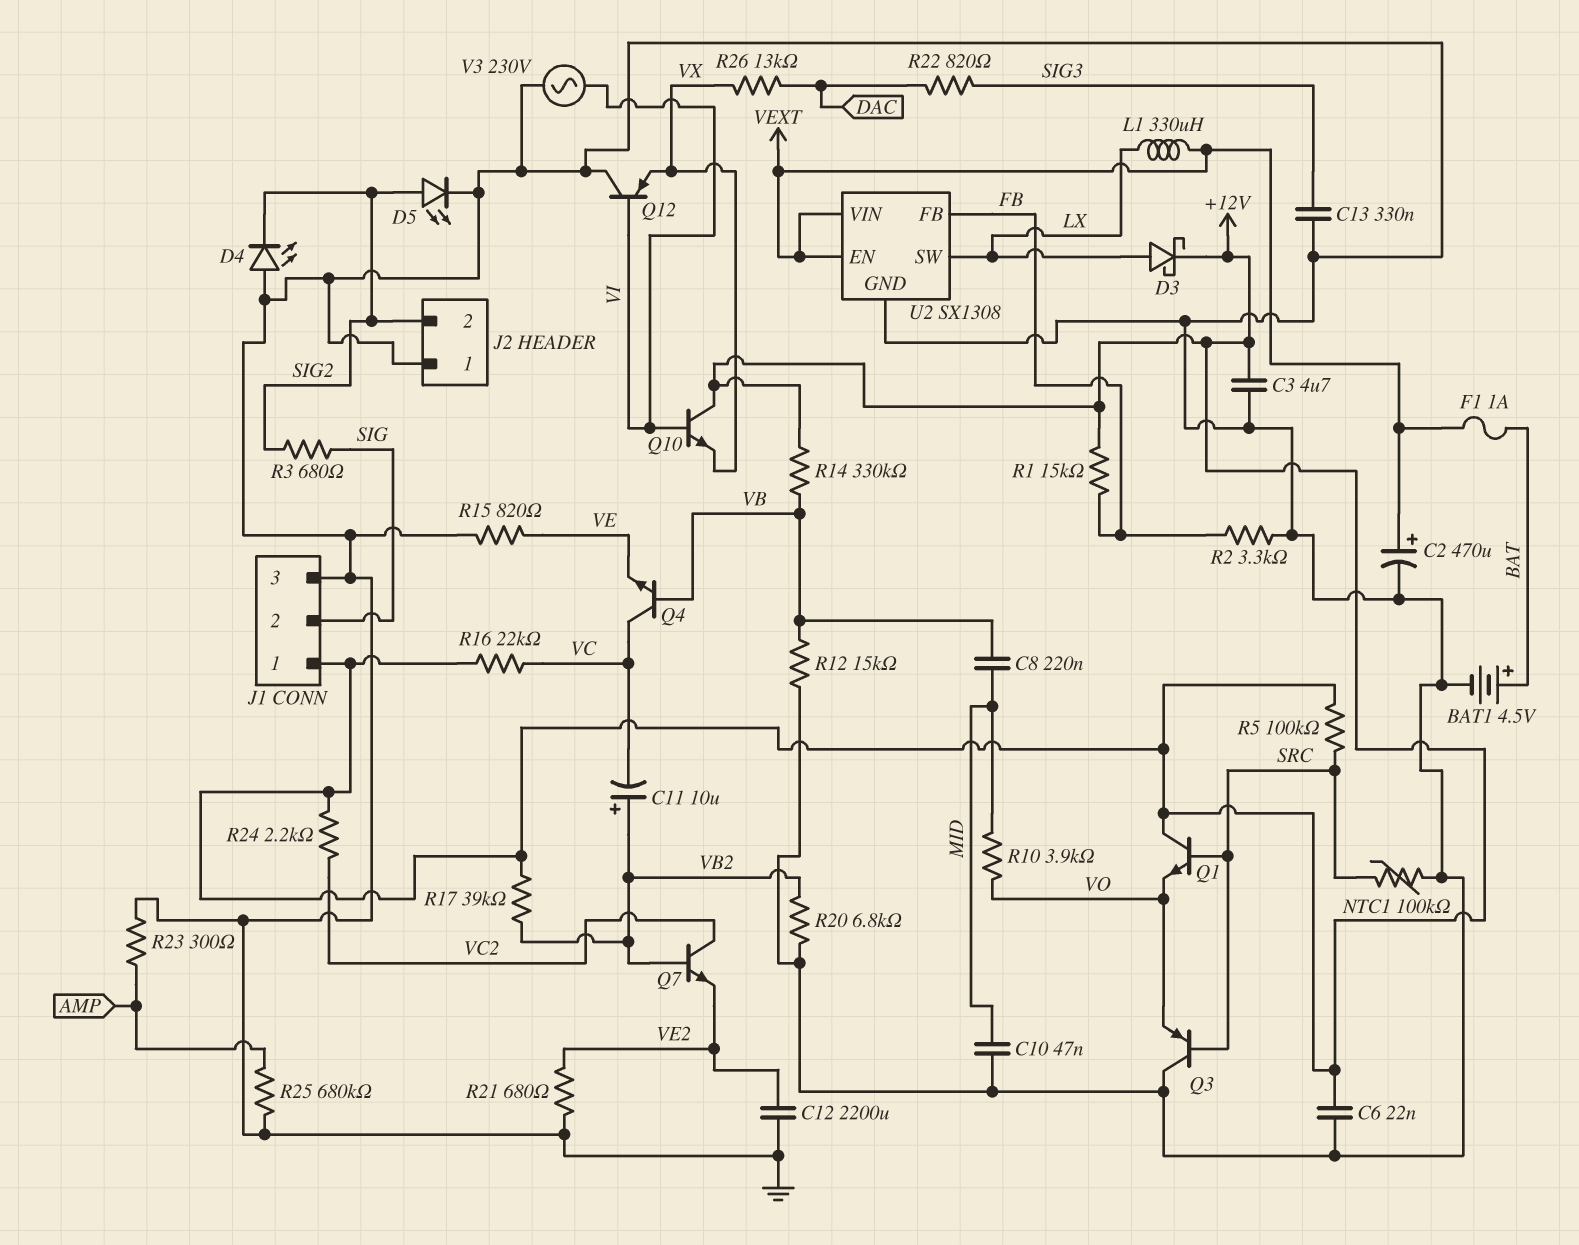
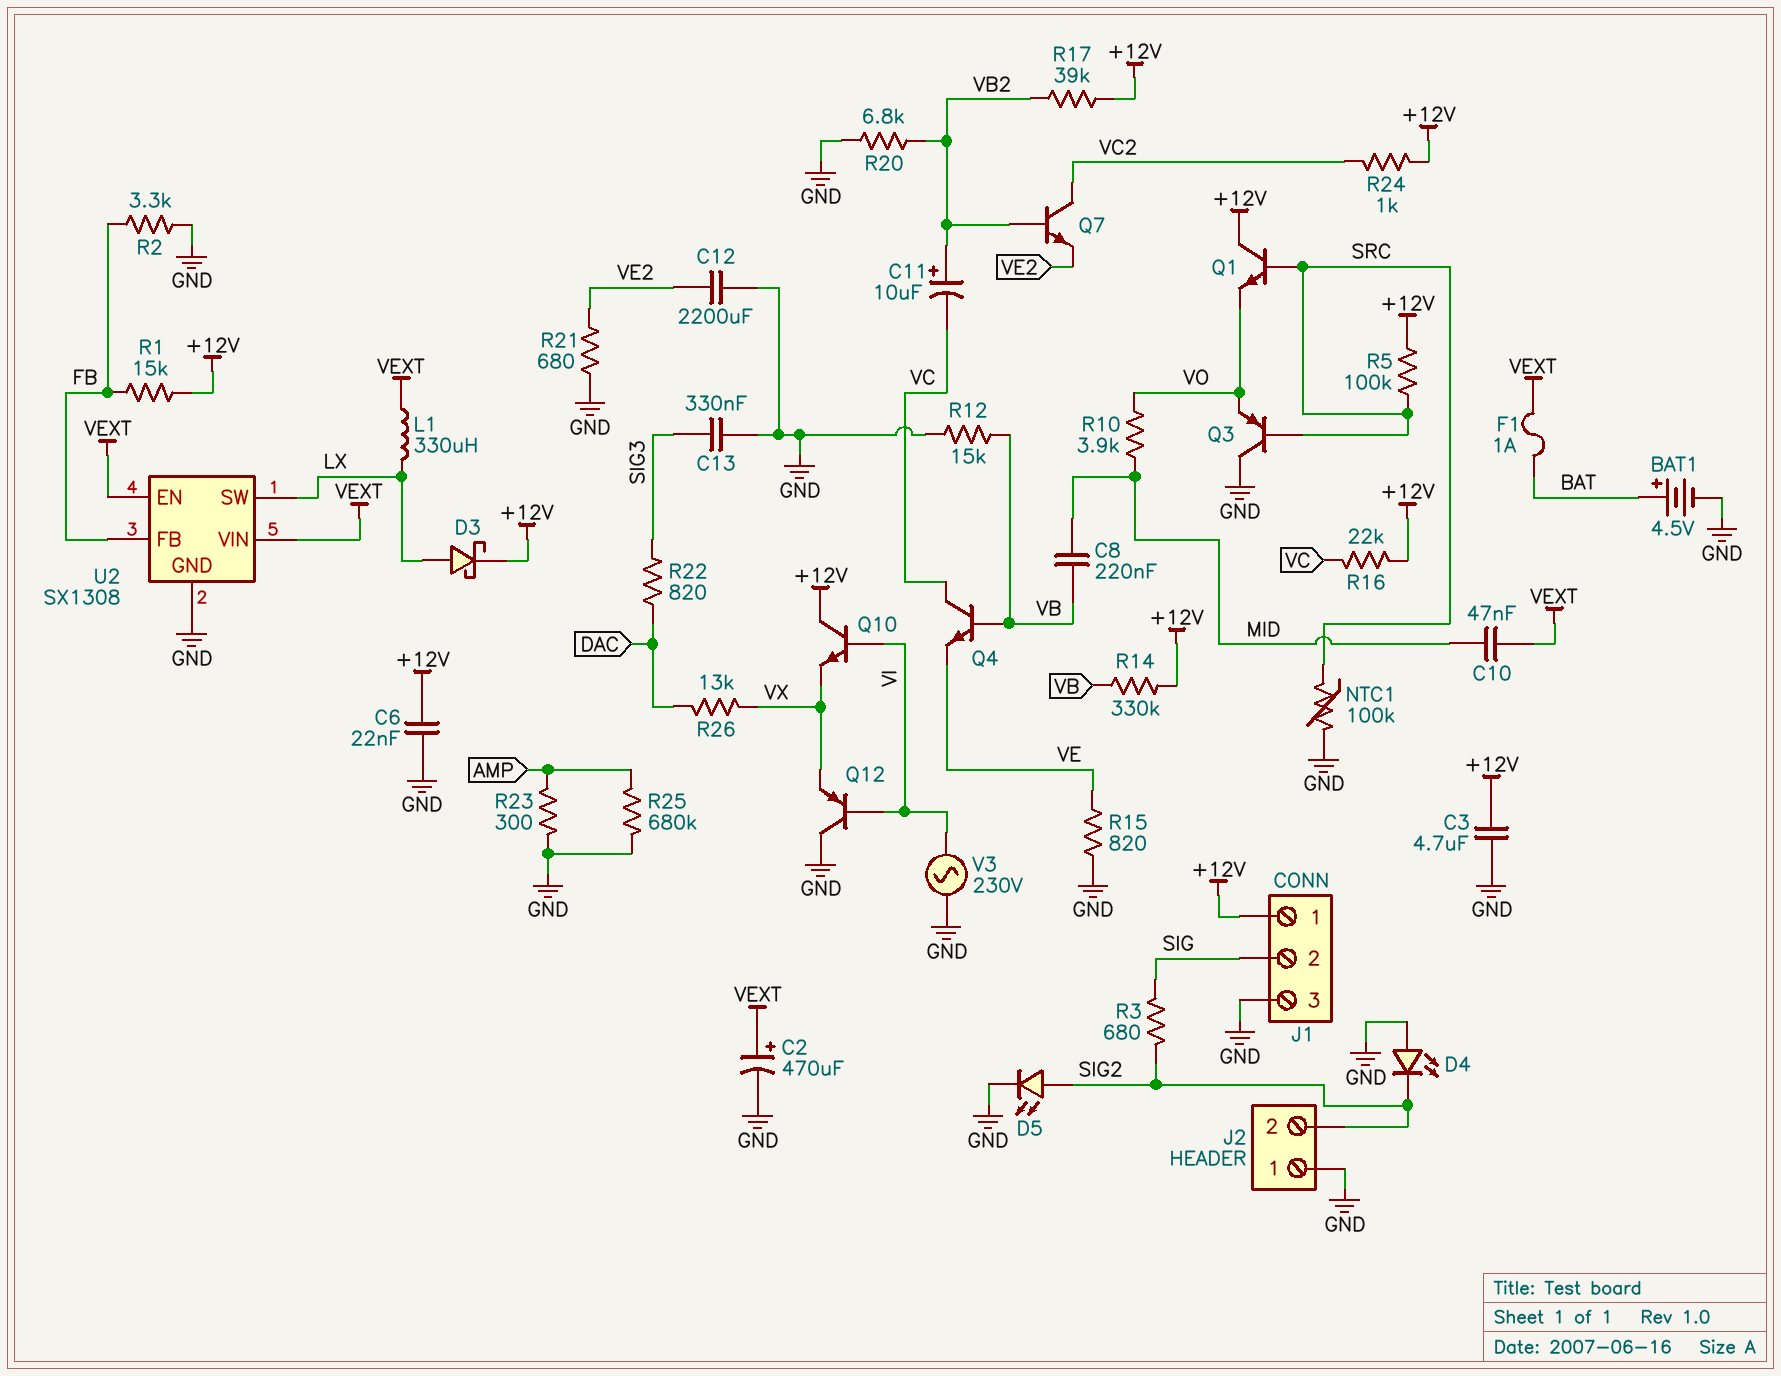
C10: 47nF (GND, MID) -> 47nF (MID, VEXT)
R24: 2.2k (+12V, VC2) -> 1k (+12V, VC2)

